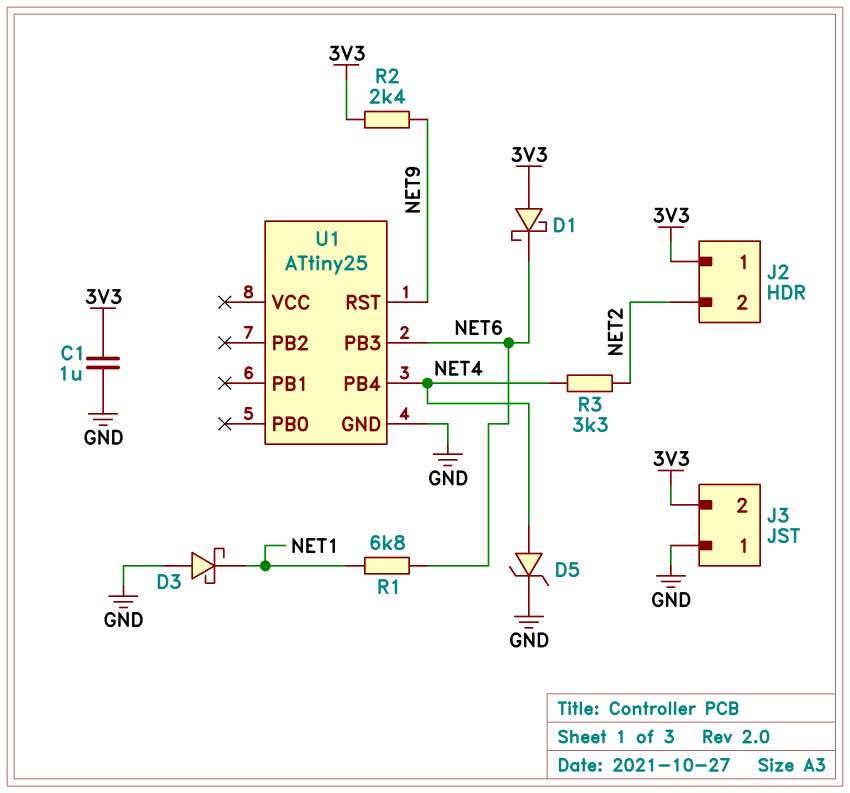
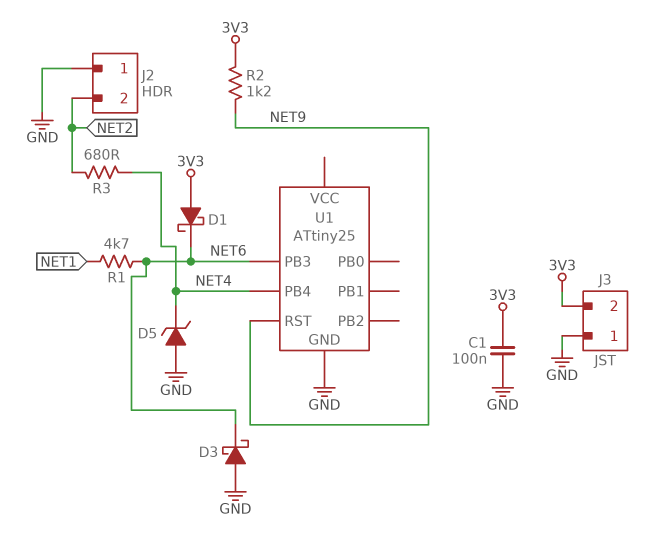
C1: 1uF (3V3, GND) -> 100nF (3V3, GND)
D3: schottky (A GND, K NET1) -> schottky (A GND, K NET6)
D5: zener (A NET4, K GND) -> zener (A GND, K NET4)
J2 pin 1: 3V3 -> GND
R1: 6.8k (NET1, NET6) -> 4.7k (NET1, NET6)
R2: 2.4k (3V3, NET9) -> 1.2k (3V3, NET9)
R3: 3.3k (NET2, NET4) -> 680 (NET2, NET4)

